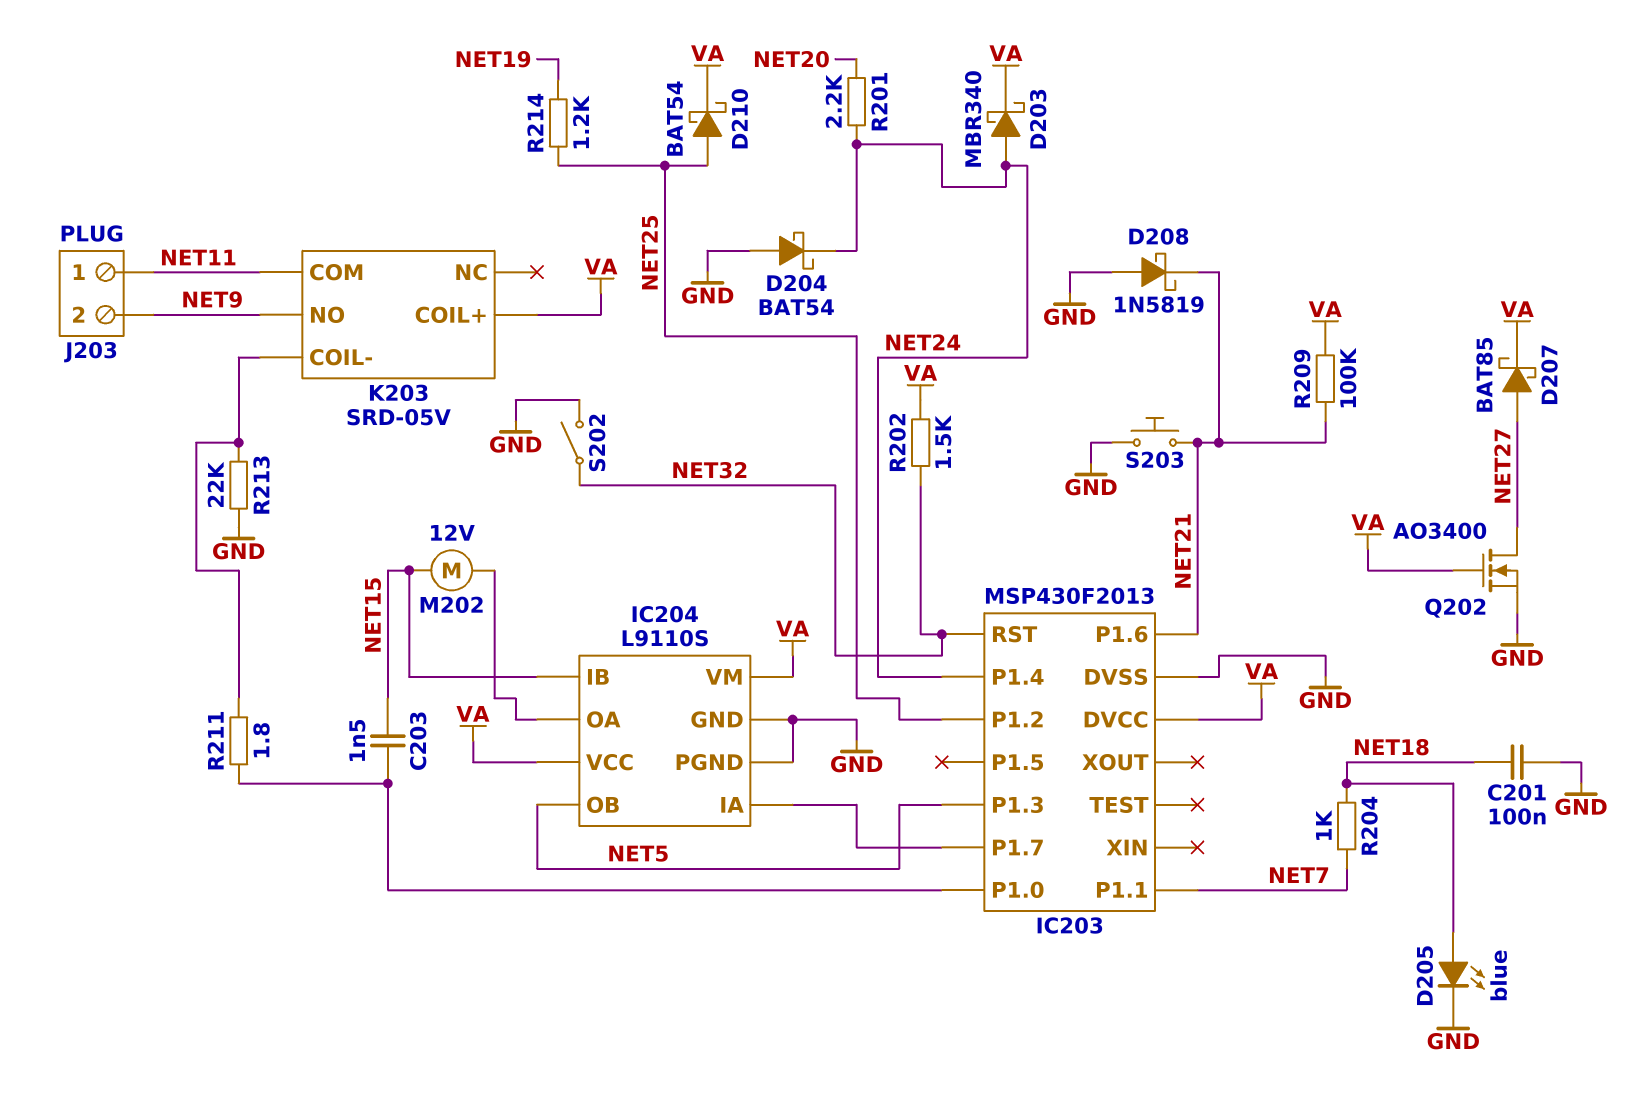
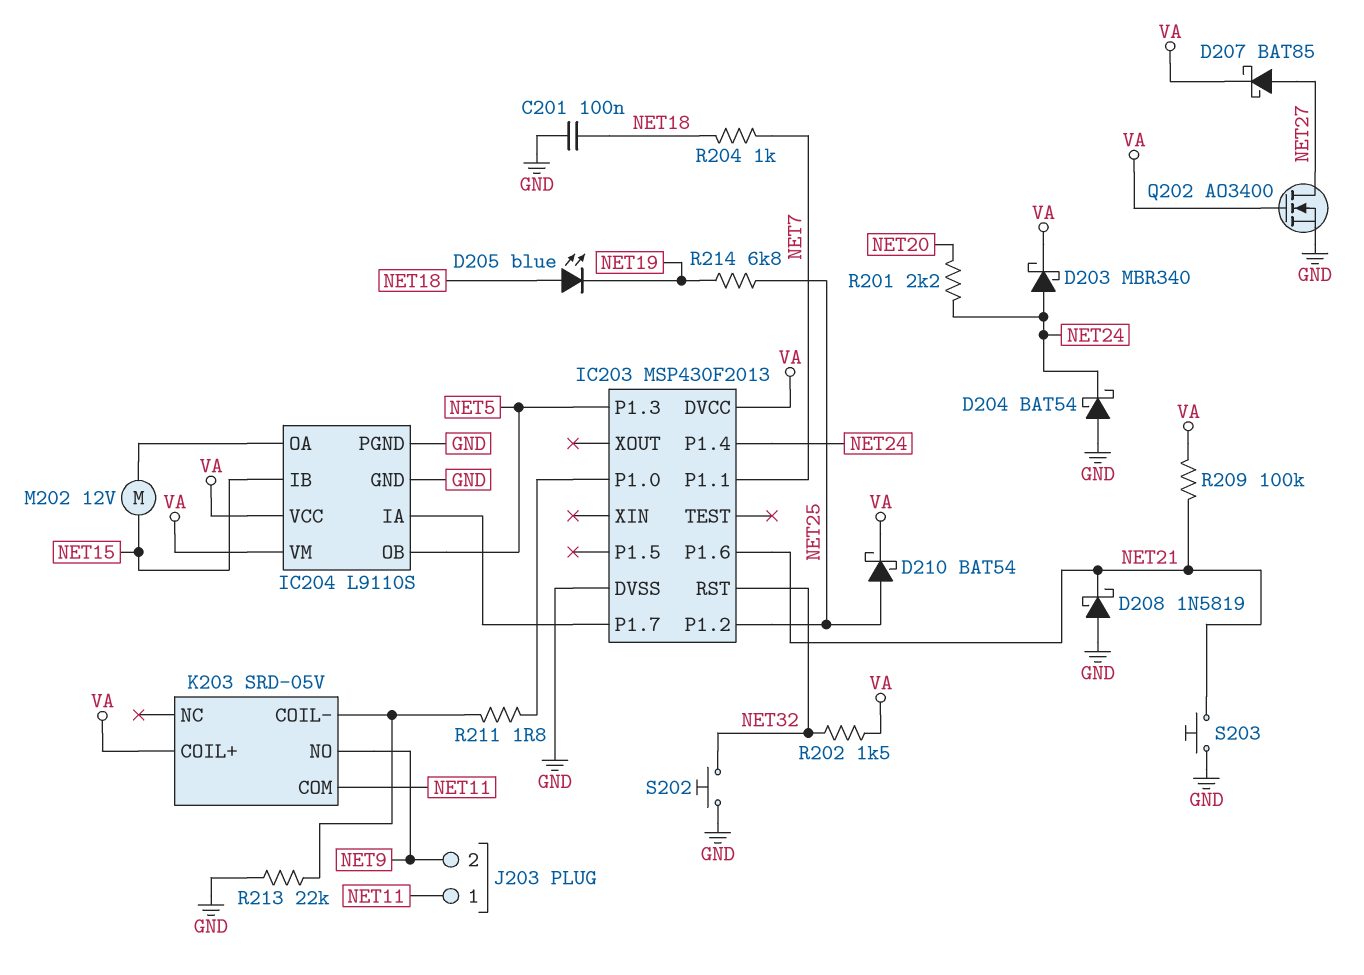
C203: 1.5nF (IC203/P1.0, NET15) -> none
D205: LED blue (A NET18, K GND) -> LED blue (A NET18, K NET19)
R214: 1.2k (NET19, NET25) -> 6.8k (NET19, NET25)
S202: switch (GND, NET32) -> button (GND, NET32)

